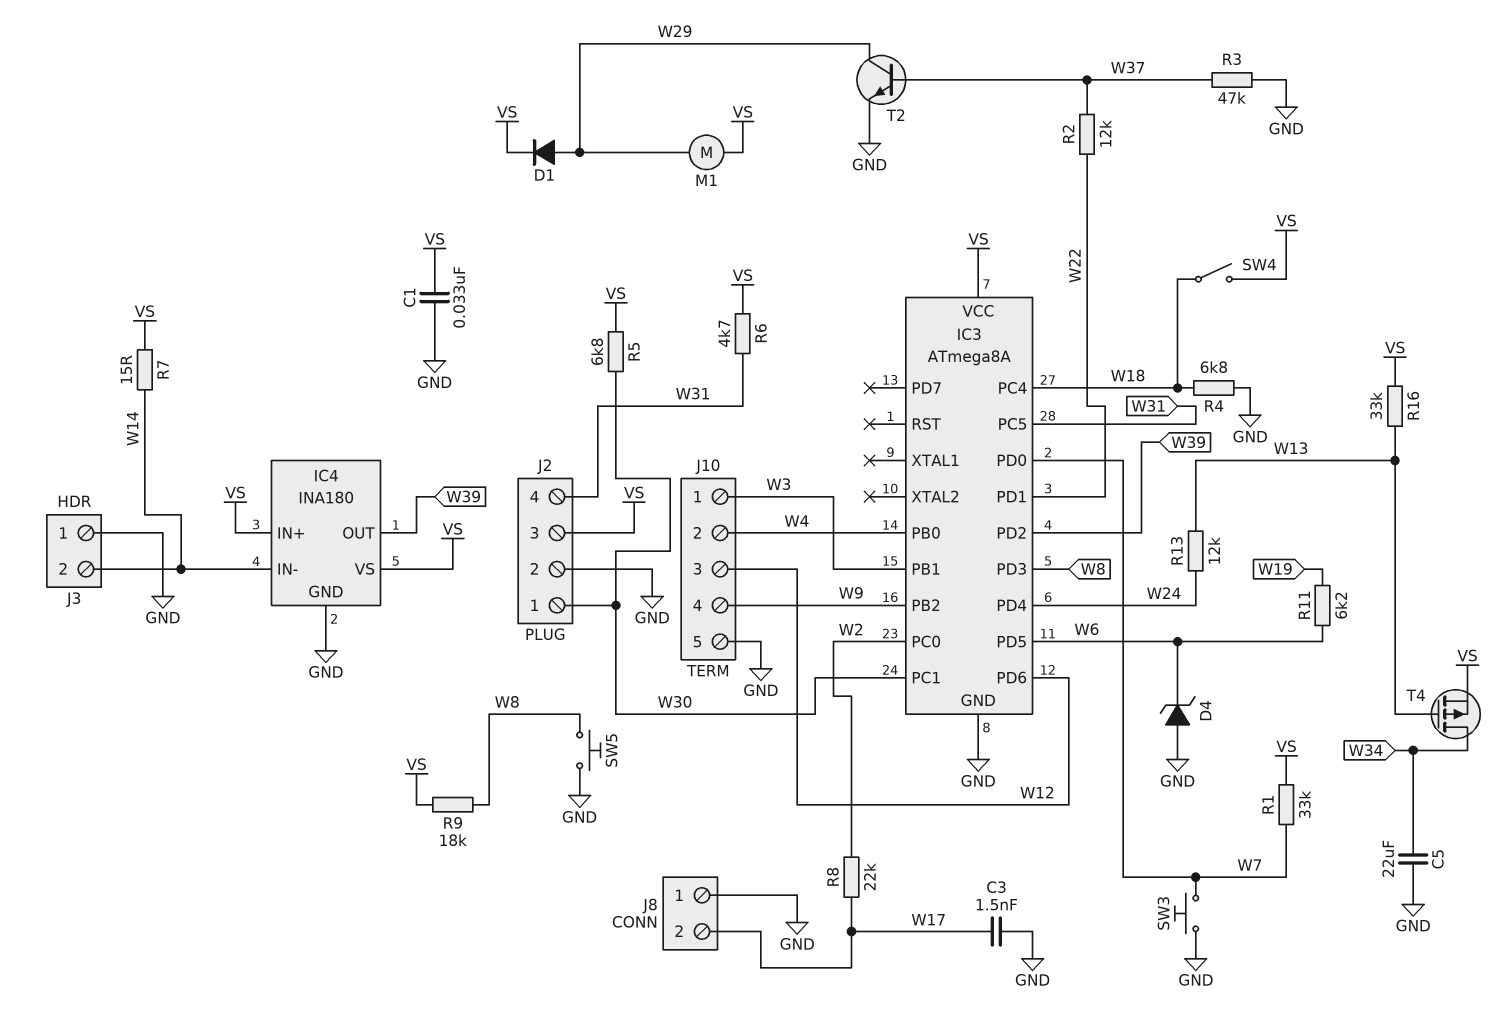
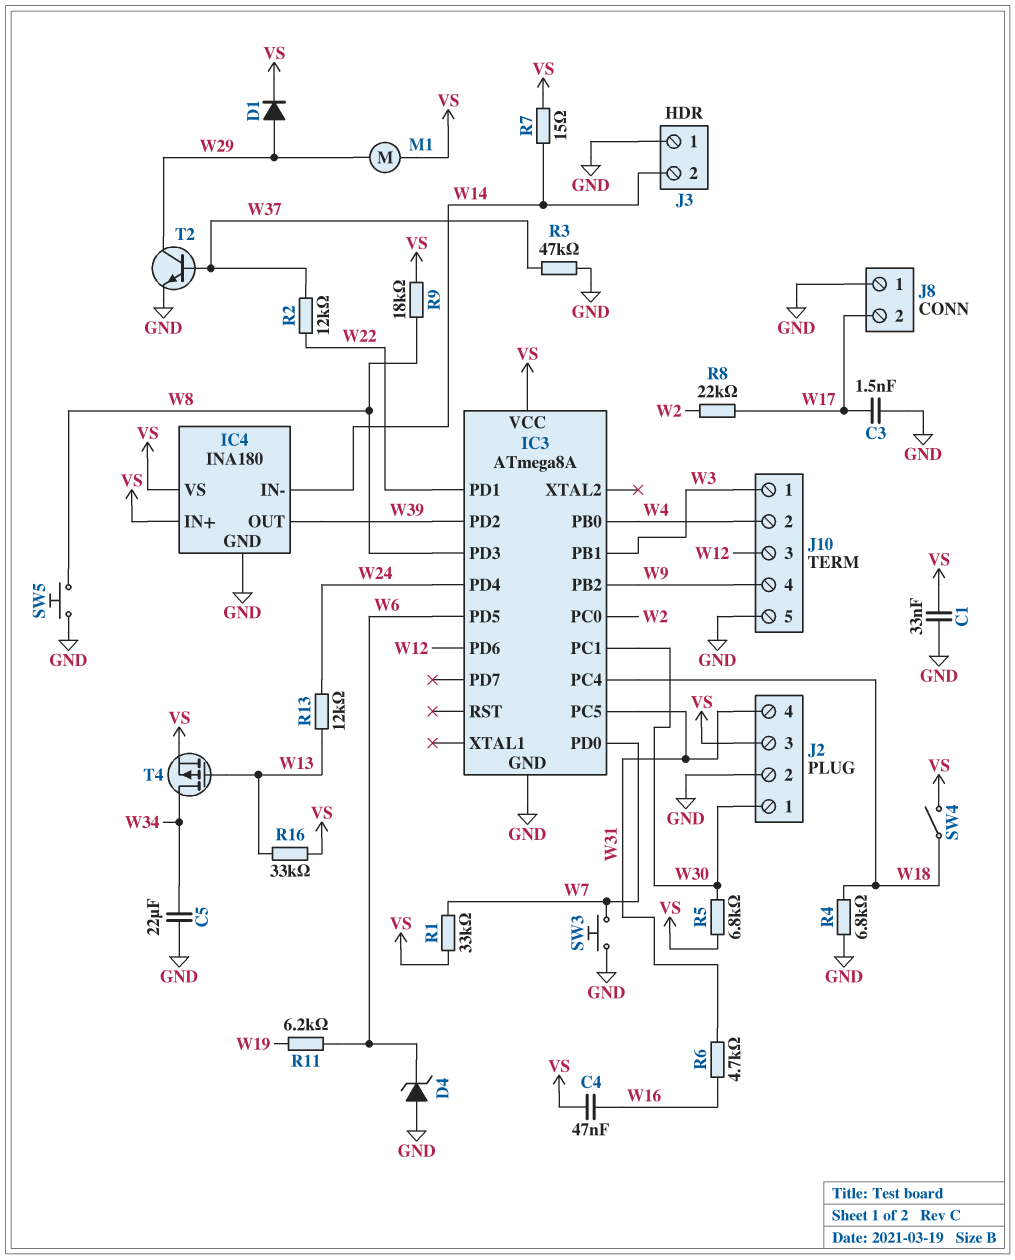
C4: none -> 47nF (VS, W16)
R6: 4.7k (VS, W31) -> 4.7k (W16, W31)

